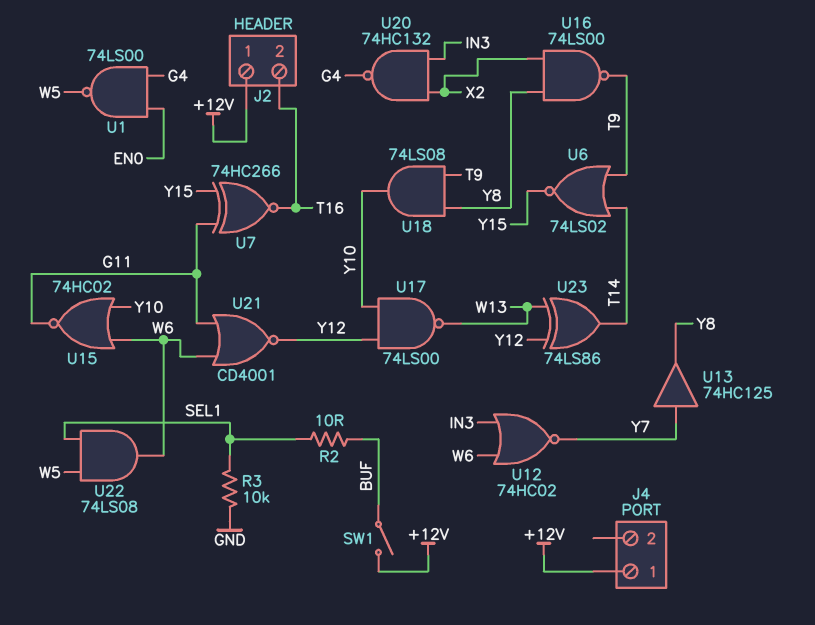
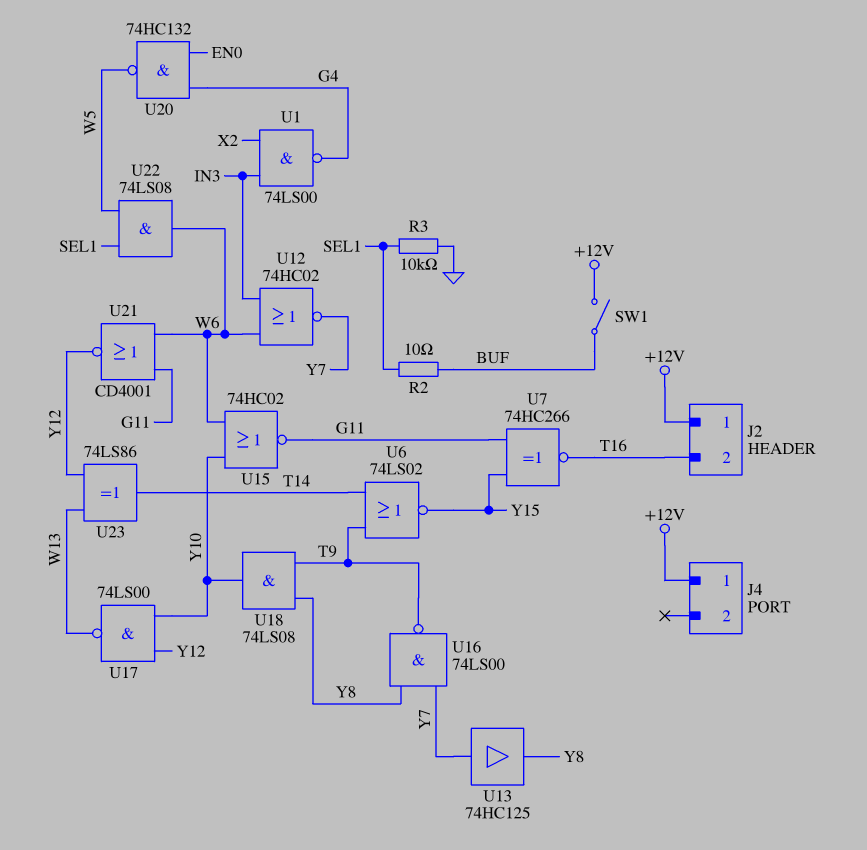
U1: NAND 74LS00 (in EN0, in G4, out W5) -> NAND 74LS00 (in IN3, in X2, out G4)
U16: NAND 74LS00 (in X2, in Y8, out T9) -> NAND 74LS00 (in Y7, in Y8, out T9)
U20: NAND 74HC132 (in IN3, in X2, out G4) -> NAND 74HC132 (in EN0, in G4, out W5)

